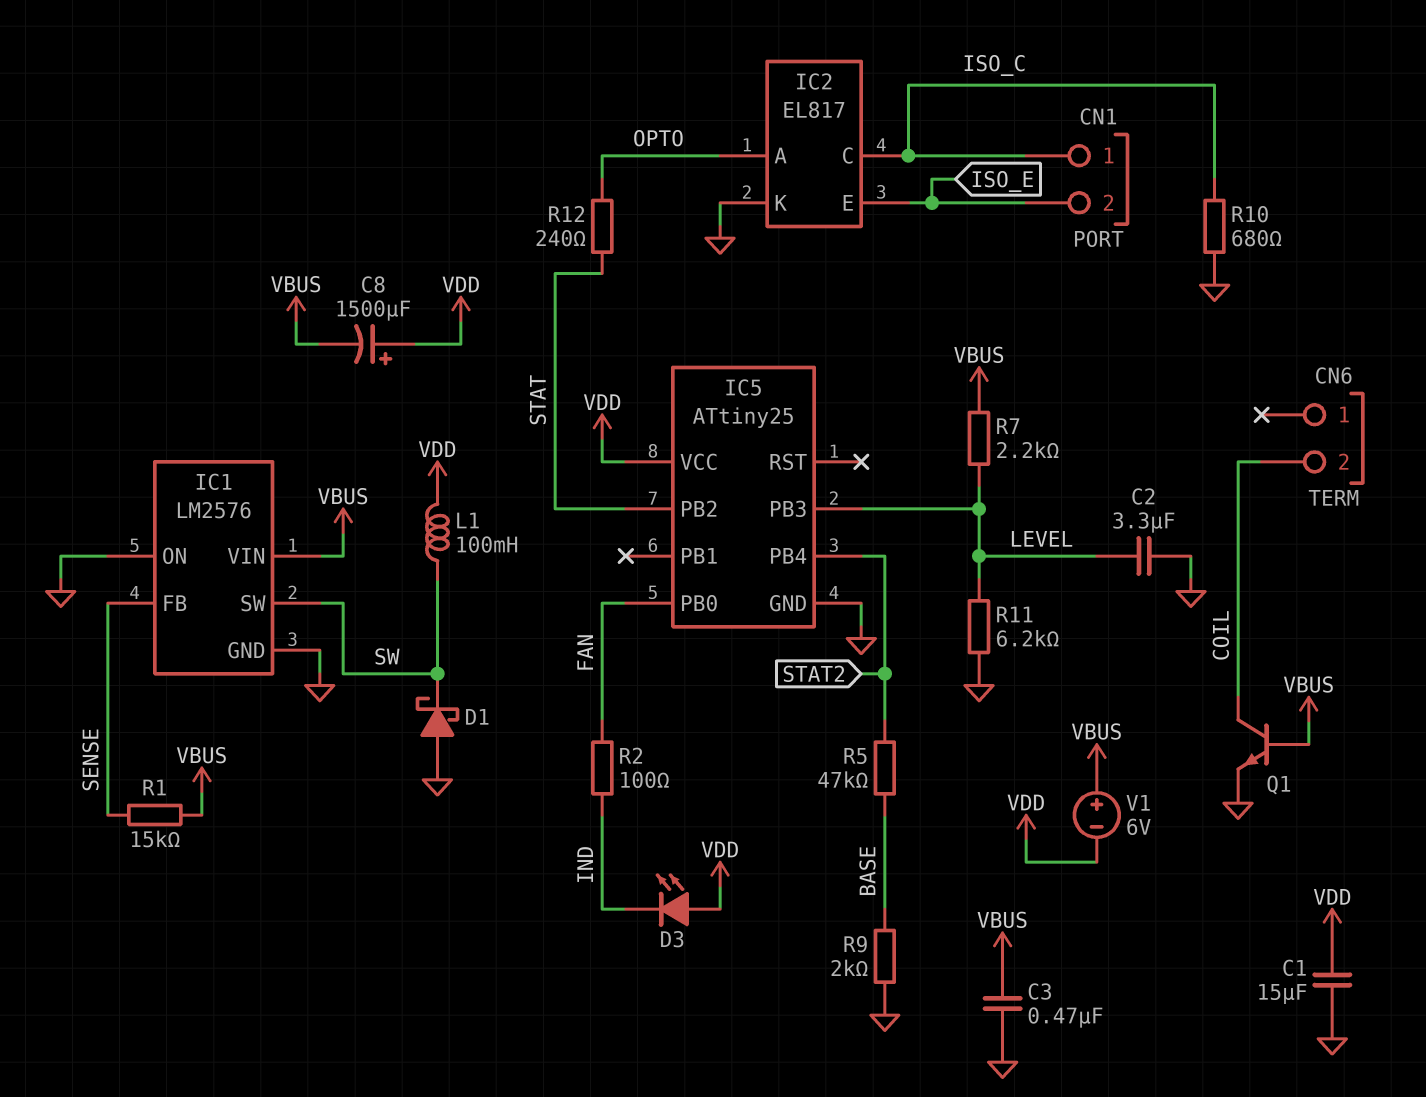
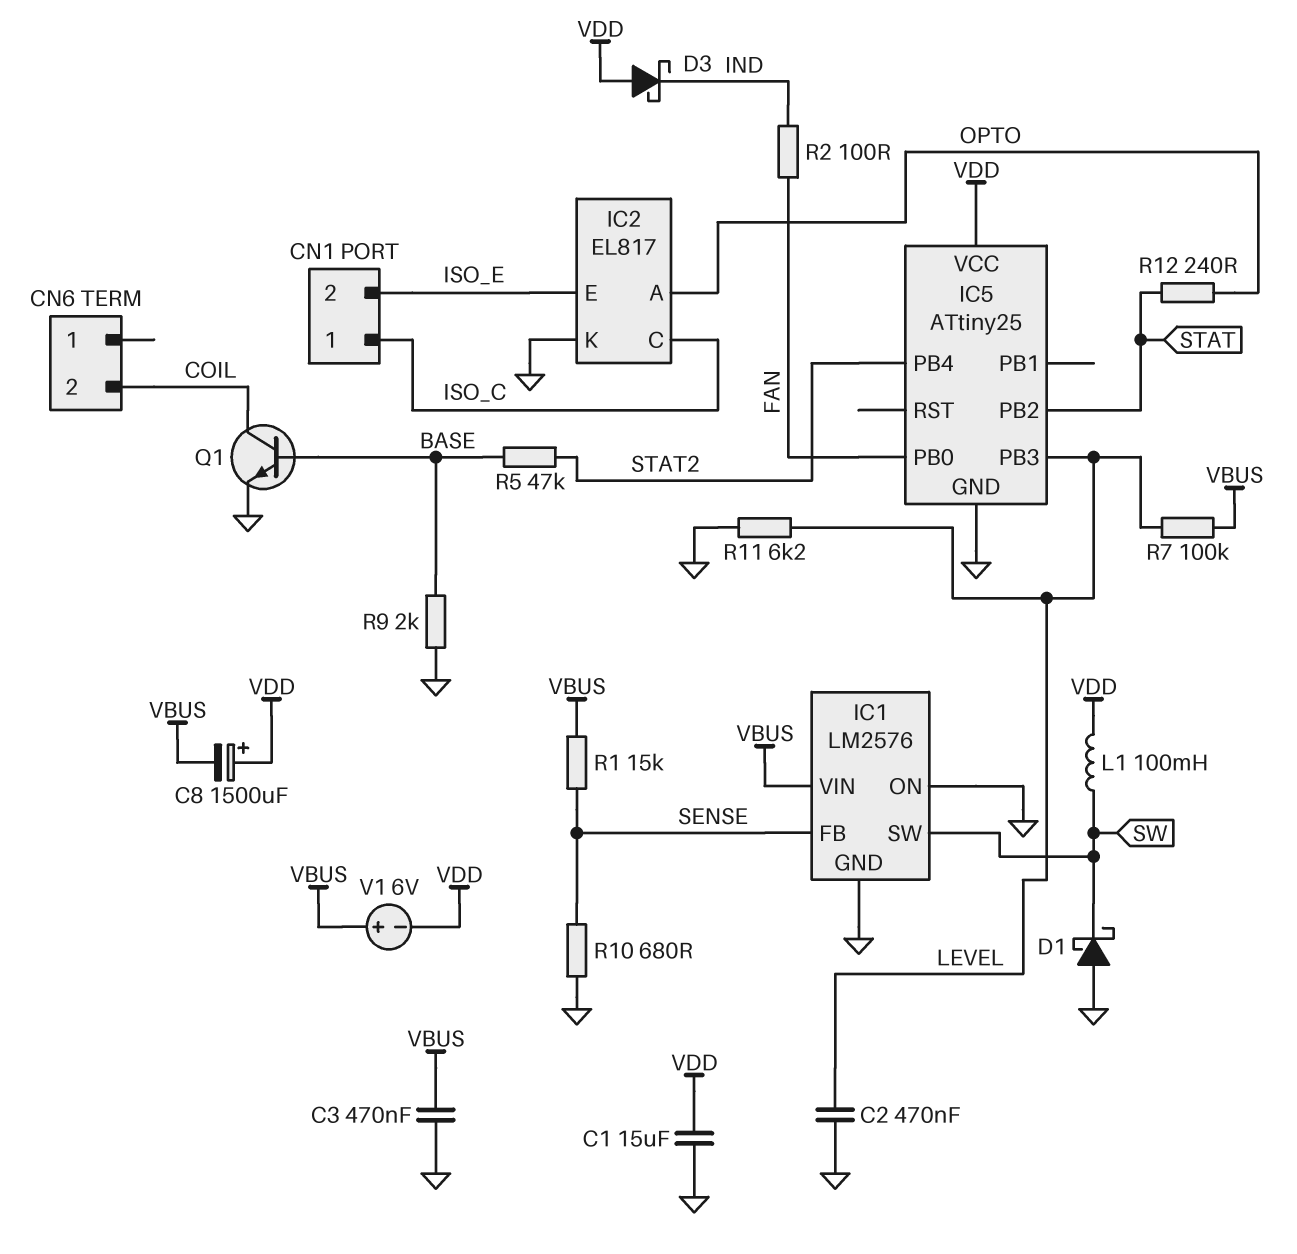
C2: 3.3uF (GND, LEVEL) -> 470nF (GND, LEVEL)
D3: LED (A VDD, K IND) -> schottky (A VDD, K IND)
Q1: NPN (B VBUS, C COIL, E GND) -> NPN (B BASE, C COIL, E GND)
R7: 2.2k (LEVEL, VBUS) -> 100k (LEVEL, VBUS)
R10: 680 (GND, ISO_C) -> 680 (GND, SENSE)

